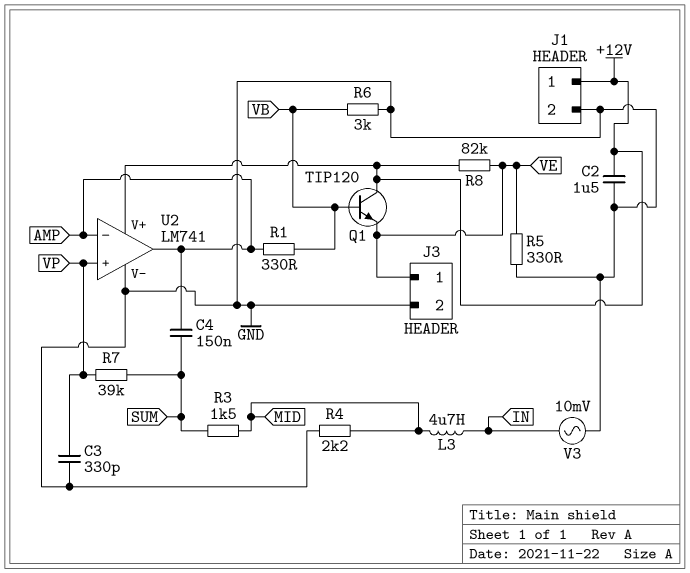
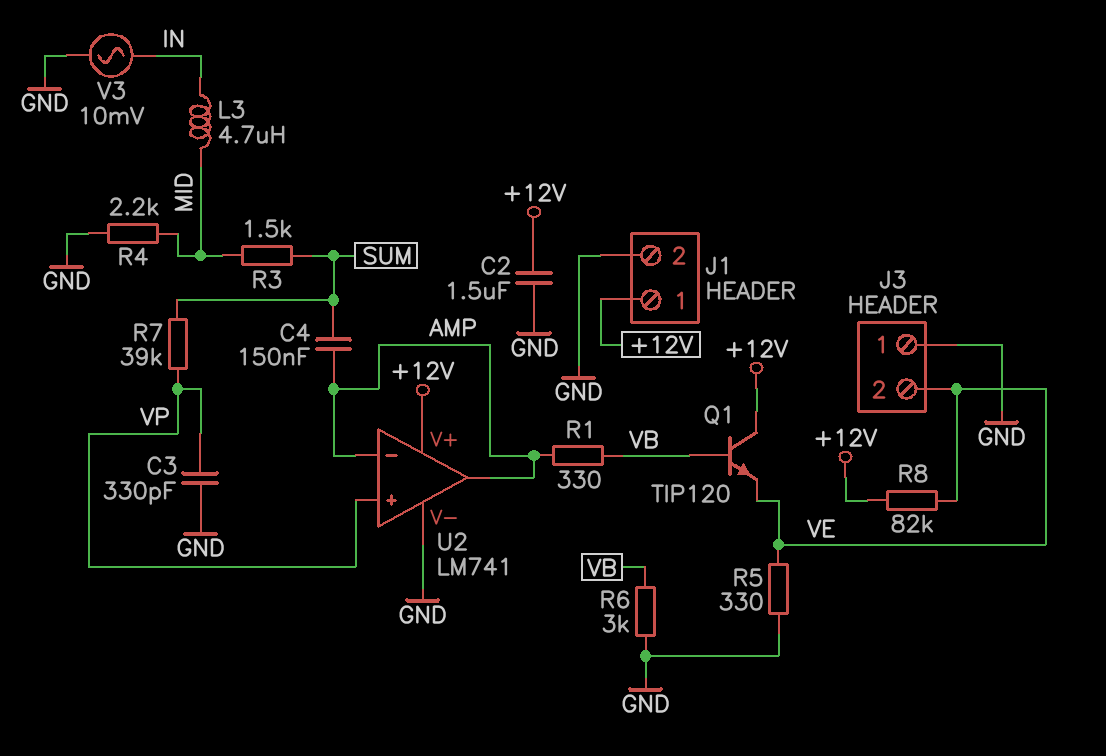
J3 pin 1: VE -> GND
J3 pin 2: GND -> VE

